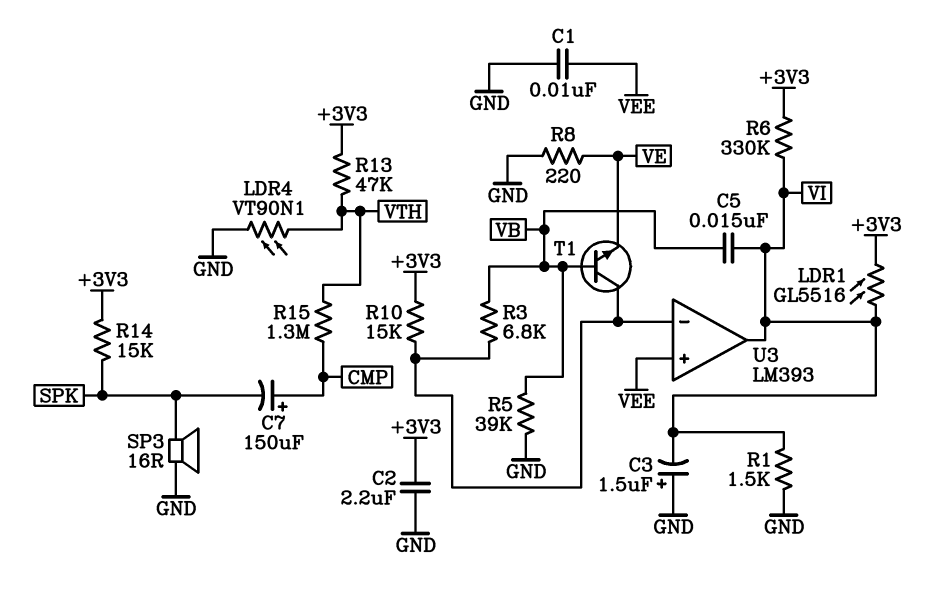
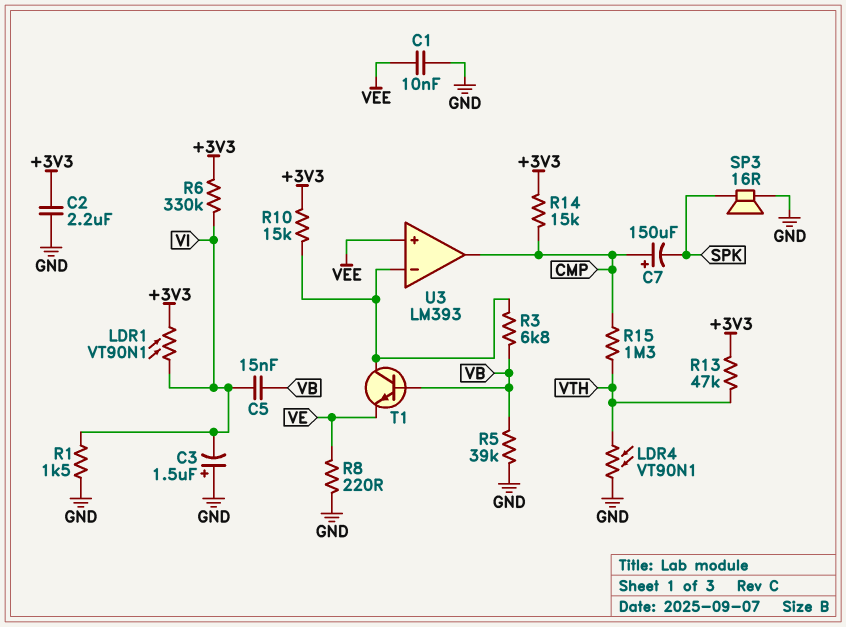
LDR1: GL5516 (+3V3, VI) -> VT90N1 (+3V3, VI)
R14: 15k (+3V3, SPK) -> 15k (+3V3, CMP)
U3 pin out: VI -> CMP

